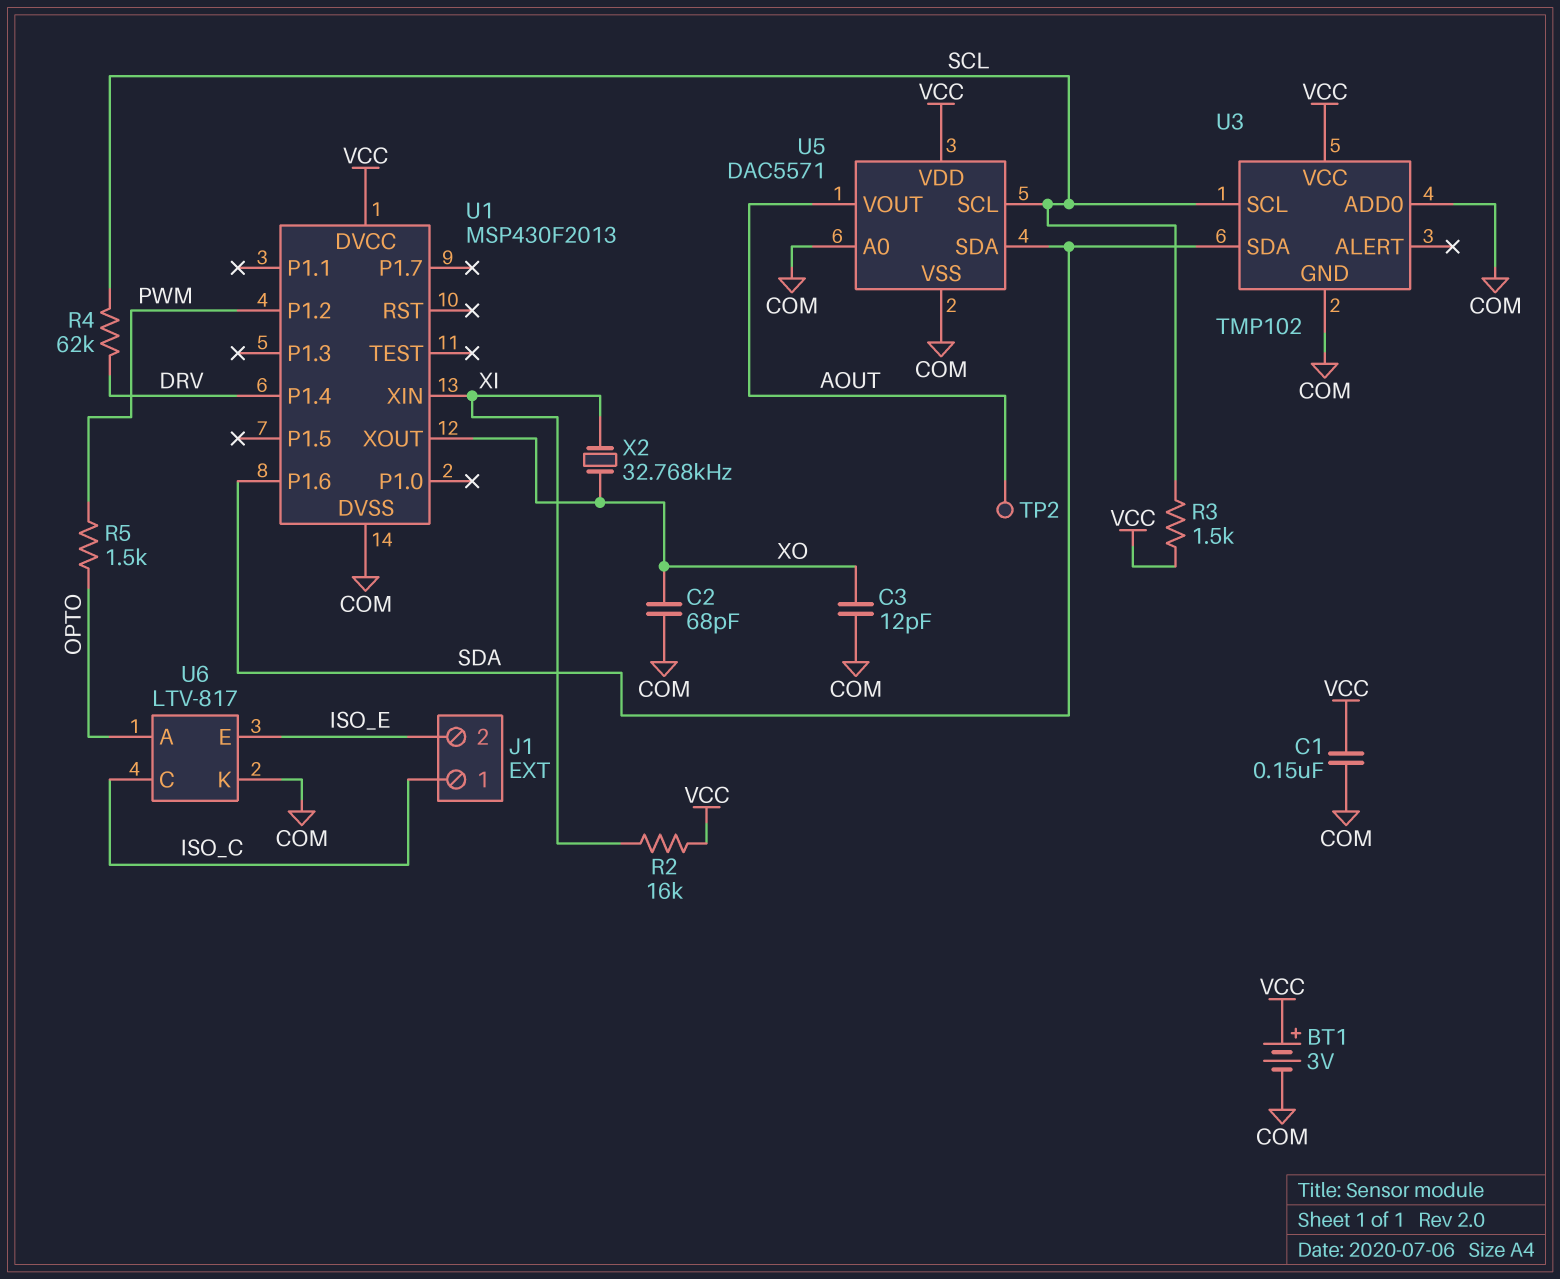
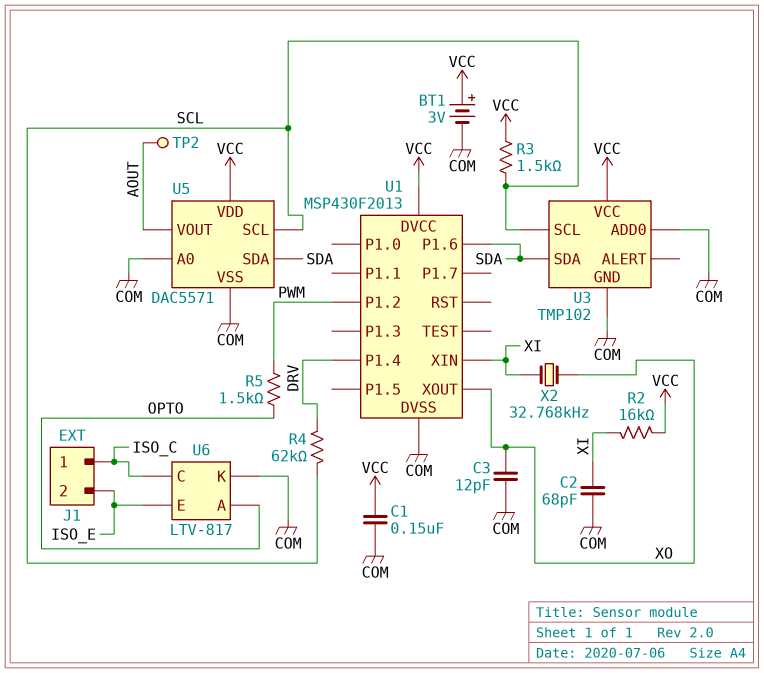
C2: 68pF (COM, XO) -> 68pF (COM, XI)

